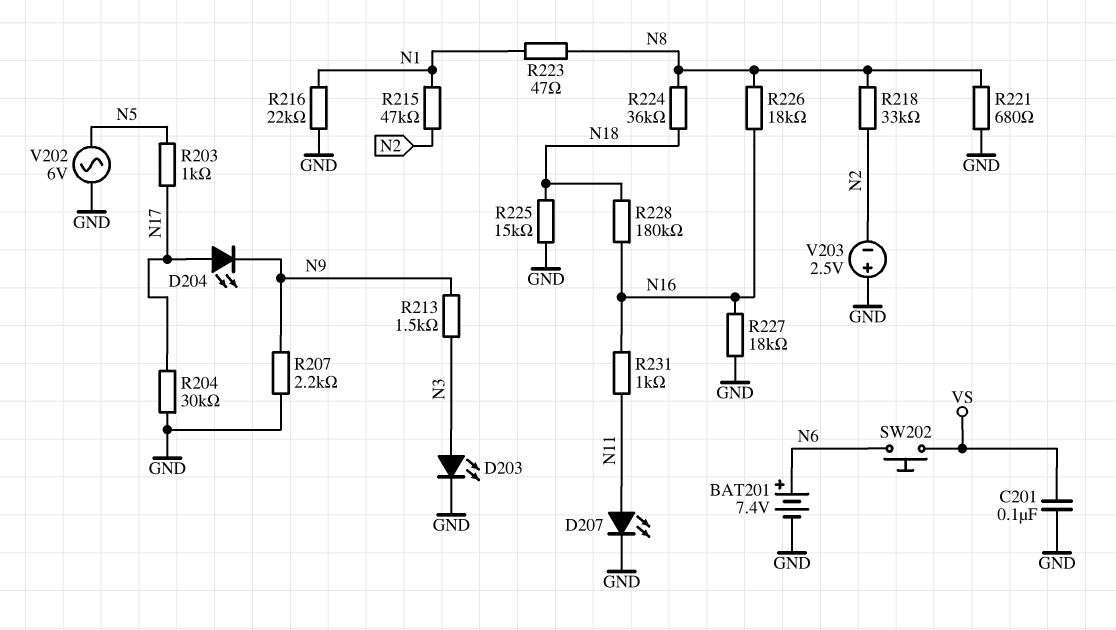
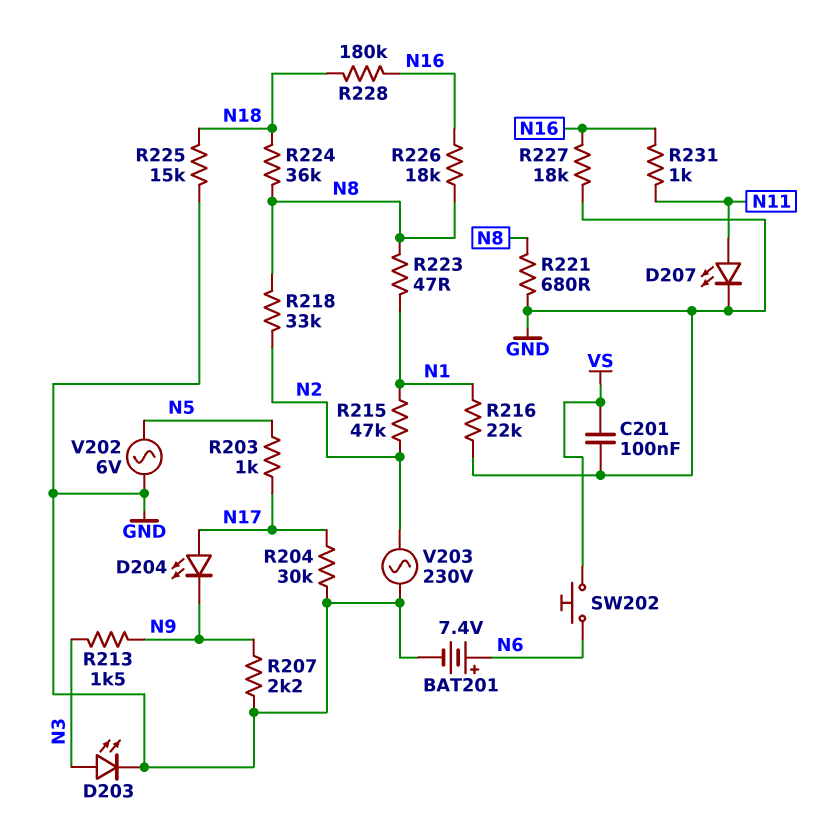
V203: 2.5V (plus GND, minus N2) -> AC 230V (GND, N2)

